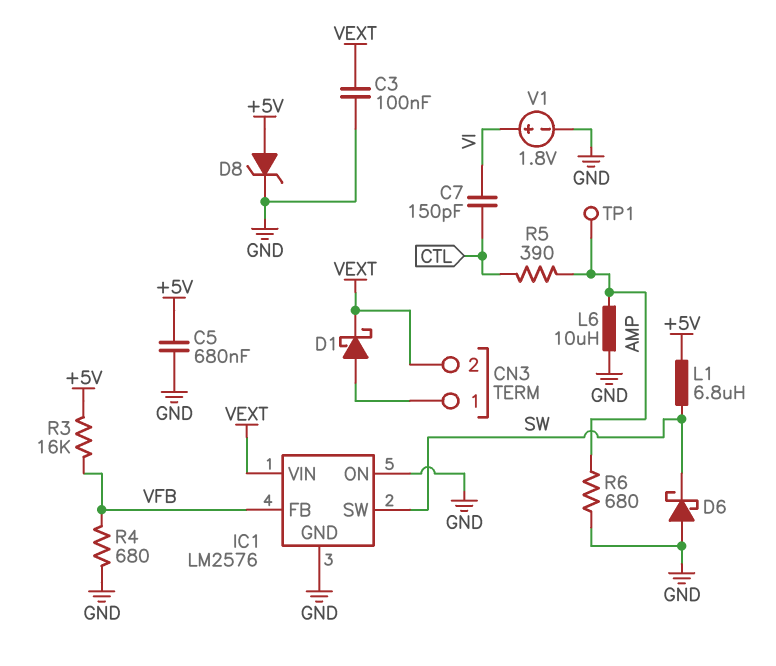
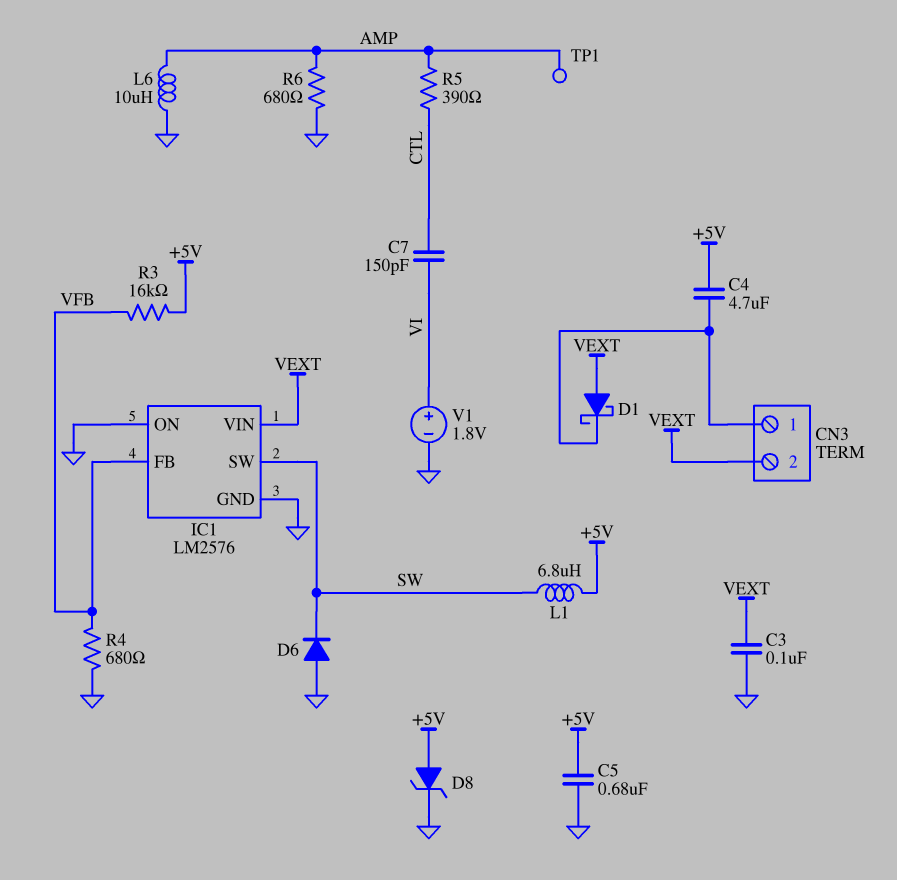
C4: none -> 4.7uF (+5V, CN3/1)
D1: schottky (A CN3/1, K VEXT) -> schottky (A VEXT, K CN3/1)
D6: schottky (A GND, K SW) -> diode (A GND, K SW)

